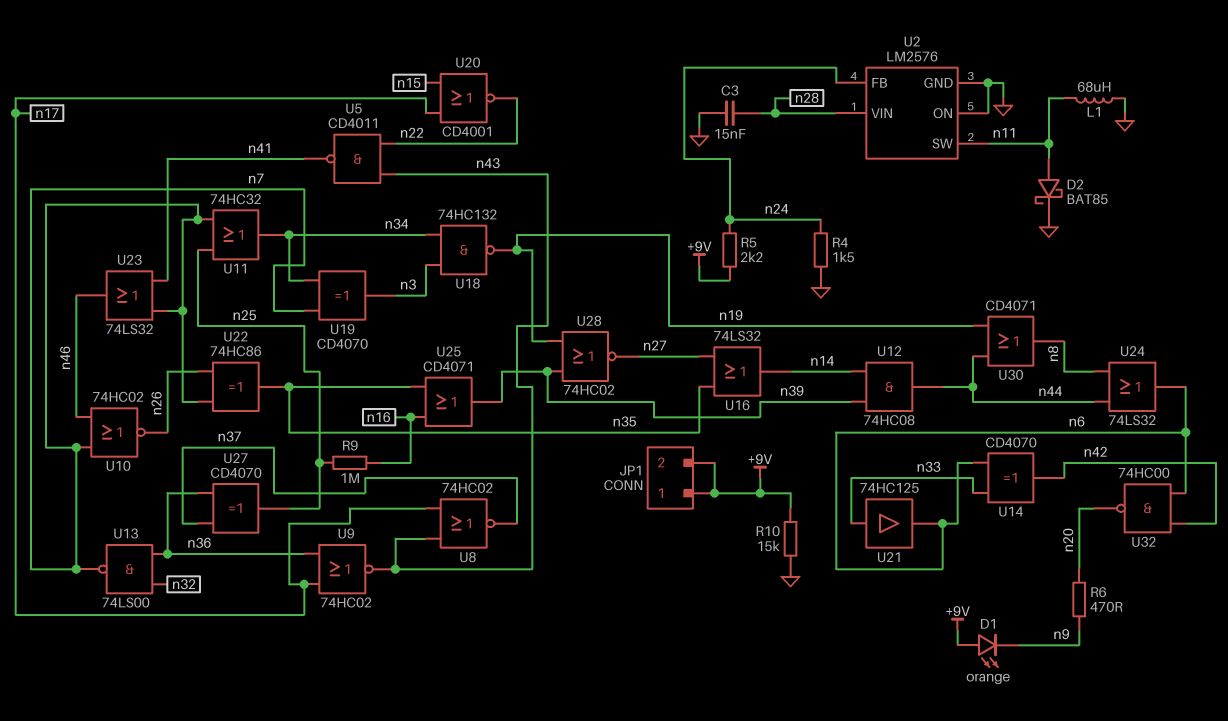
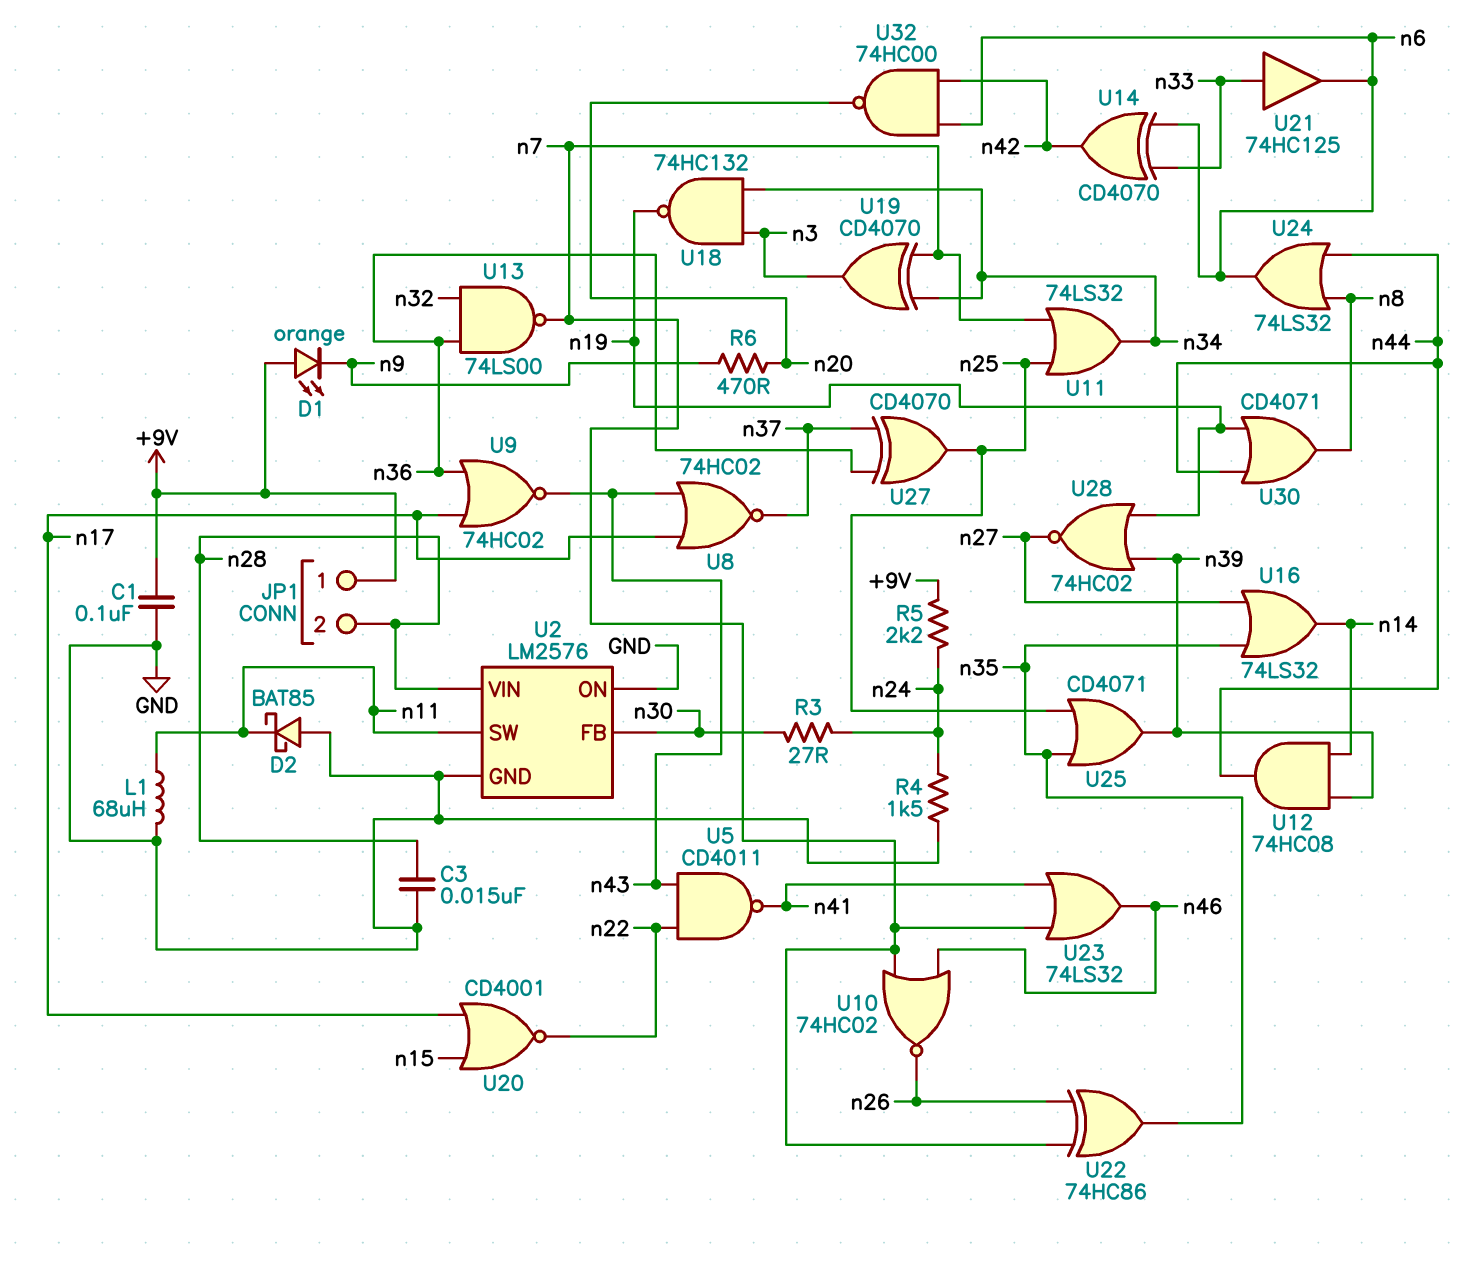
C1: none -> 100nF (+9V, GND)
D2: schottky BAT85 (A n11, K GND) -> schottky BAT85 (A GND, K n11)
JP1 pin 2: +9V -> n28
R3: none -> 27 (n24, n30)
R9: 1M (n16, n25) -> none
R10: 15k (+9V, GND) -> none
U2 pin FB: n24 -> n30
U11: OR 74HC32 (in n7, in n25, out n34) -> OR 74LS32 (in n7, in n25, out n34)
U25: OR CD4071 (in n16, in n35, out n39) -> OR CD4071 (in n25, in n35, out n39)

